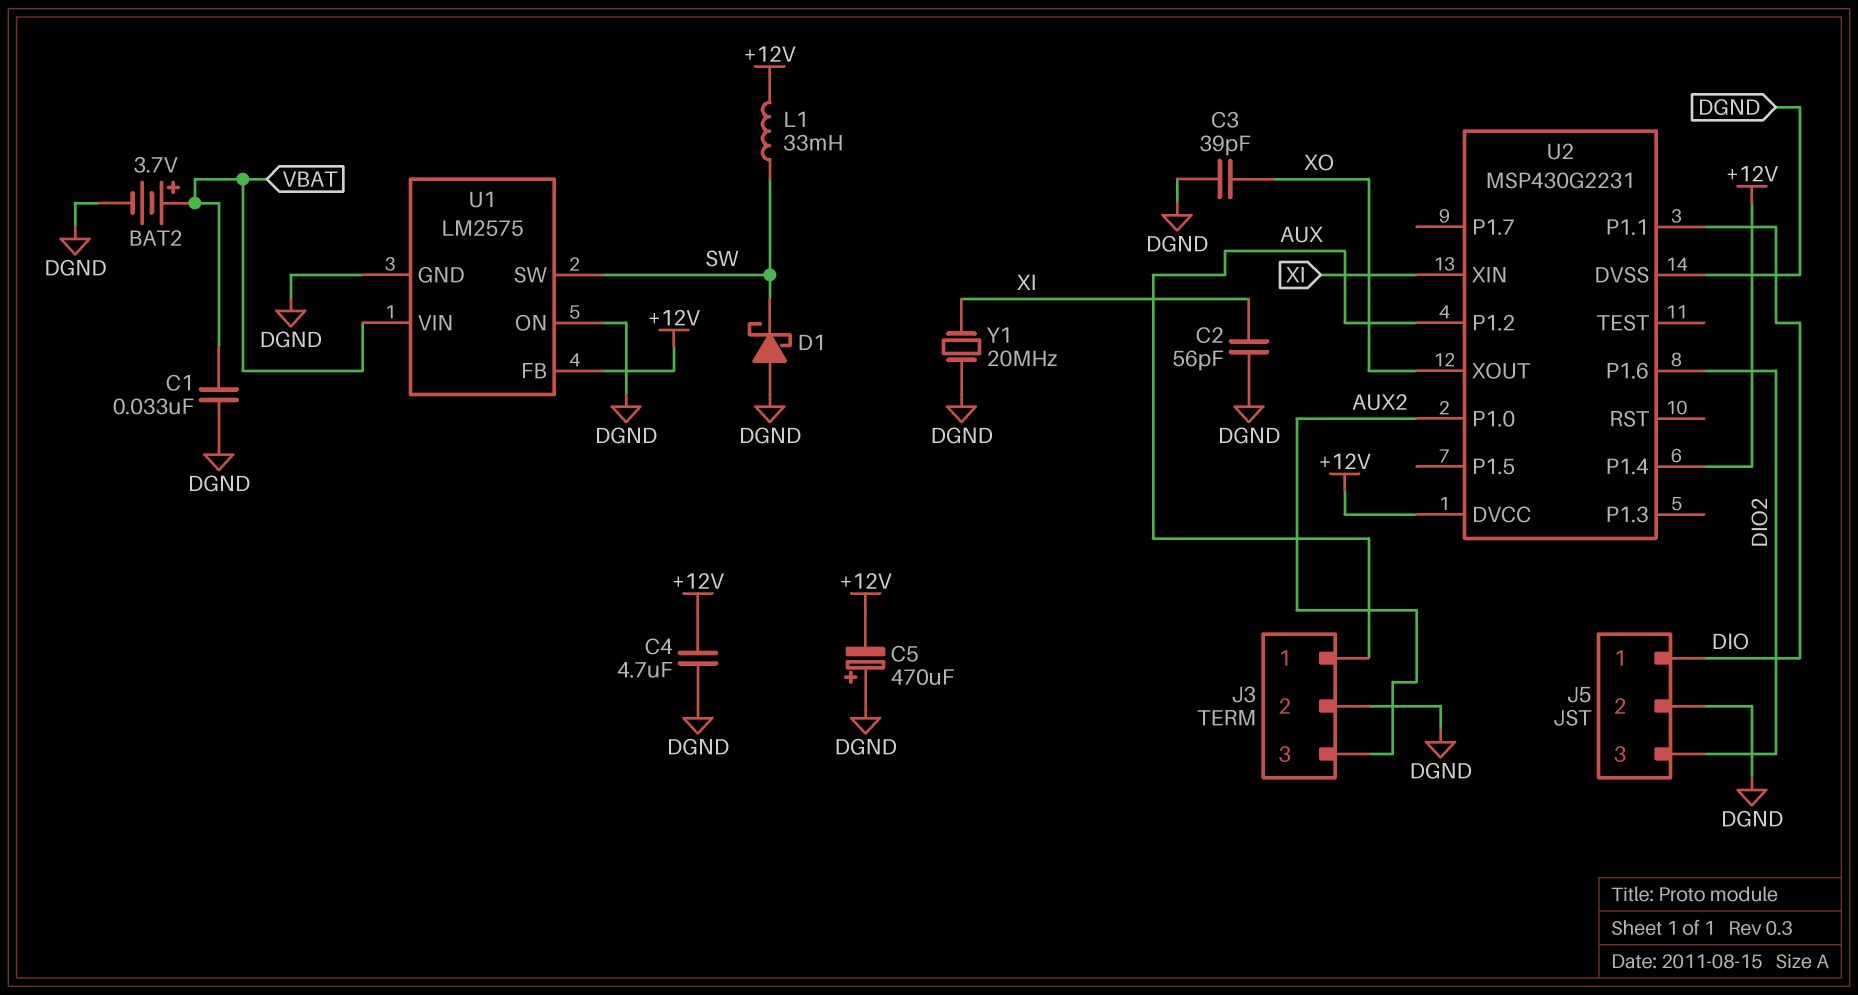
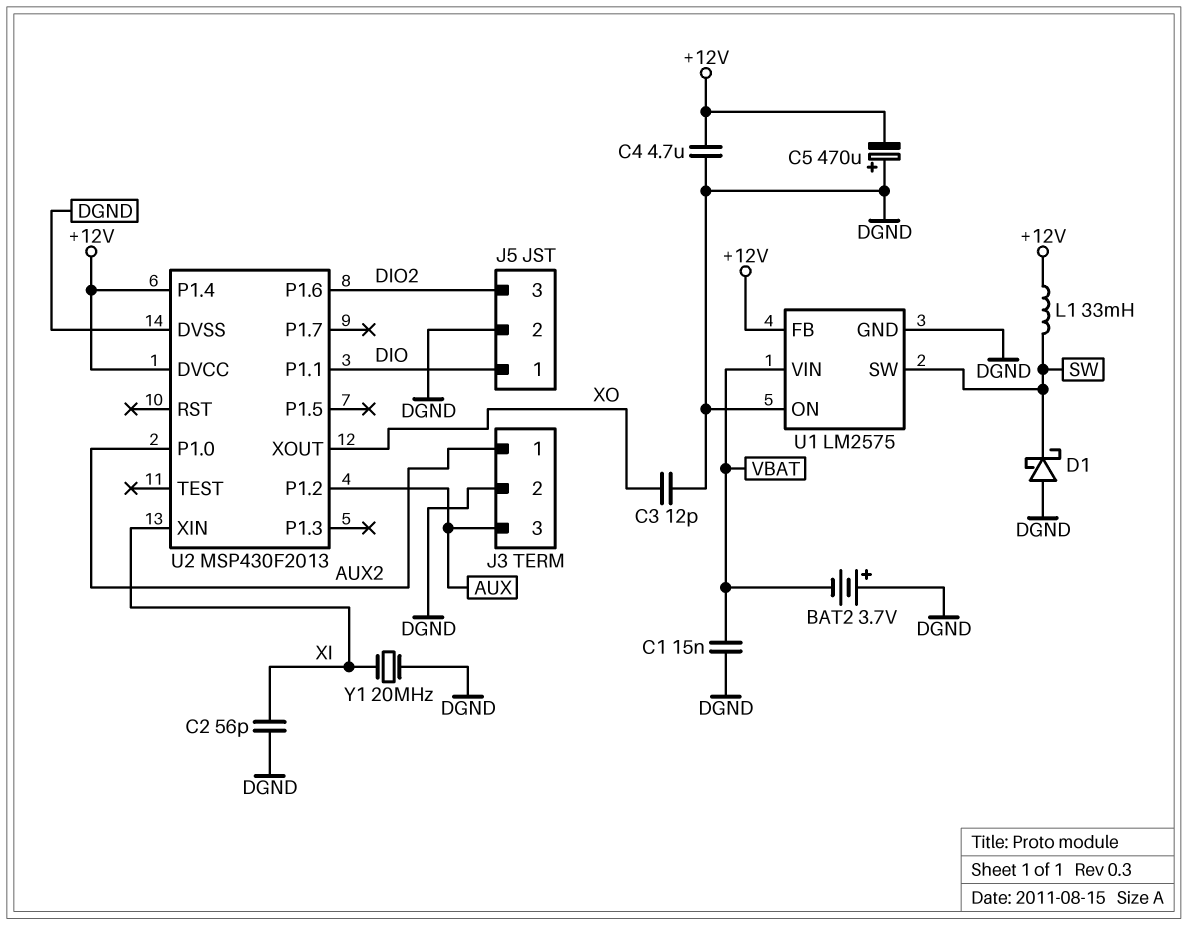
BAT2: 3.7V (plus VBAT, minus DGND) -> 3.7V (plus DGND, minus VBAT)
C1: 33nF (DGND, VBAT) -> 15nF (DGND, VBAT)
C3: 39pF (DGND, XO) -> 12pF (DGND, XO)
J3 pin 1: AUX -> AUX2
J3 pin 3: AUX2 -> AUX
U2: MSP430G2231 -> MSP430F2013

